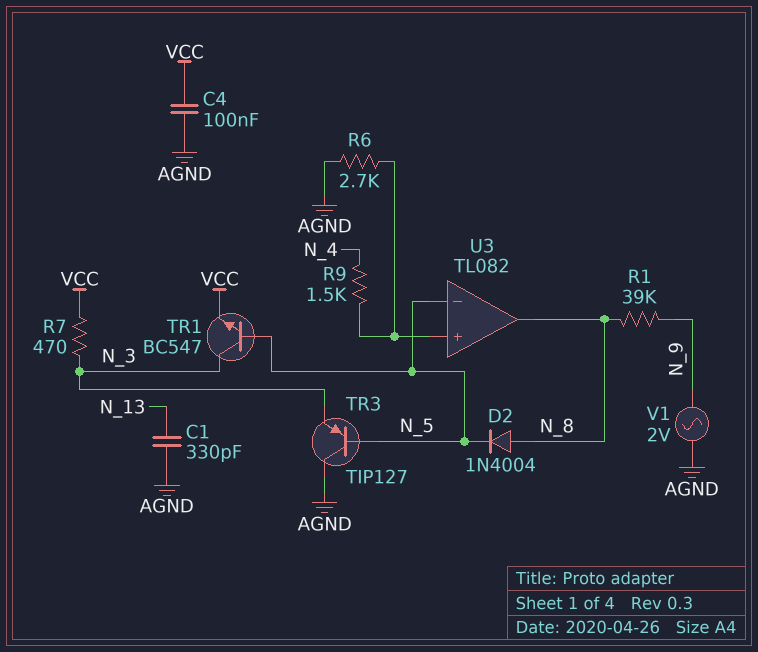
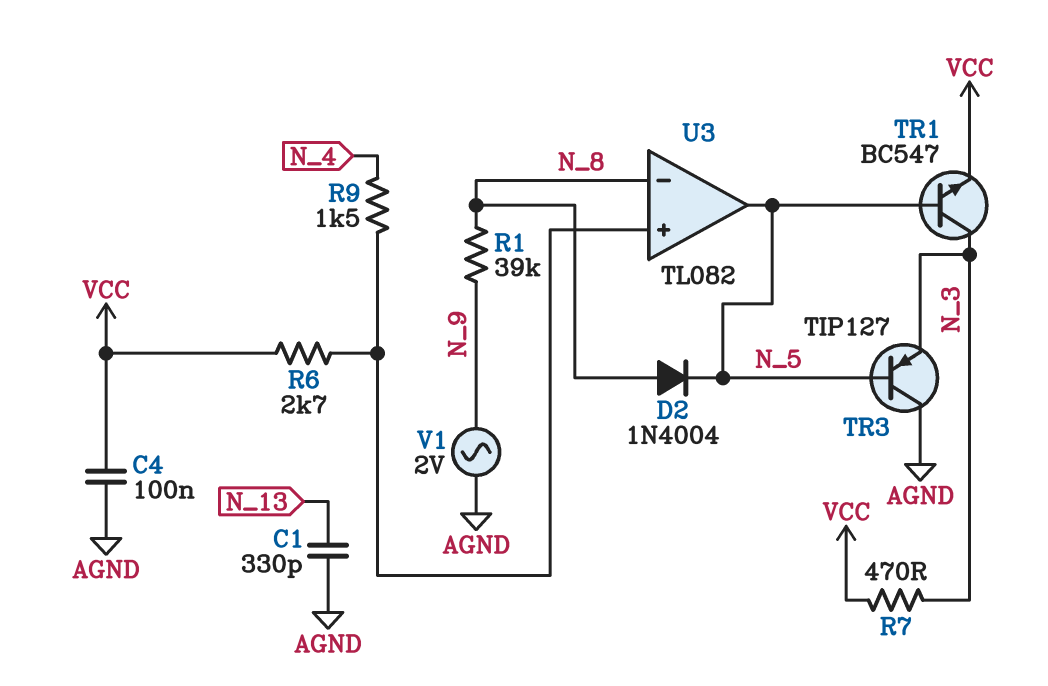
R6: 2.7k (AGND, U3/in+) -> 2.7k (U3/in+, VCC)
U3 pin in-: N_5 -> N_8
U3 pin out: N_8 -> N_5

